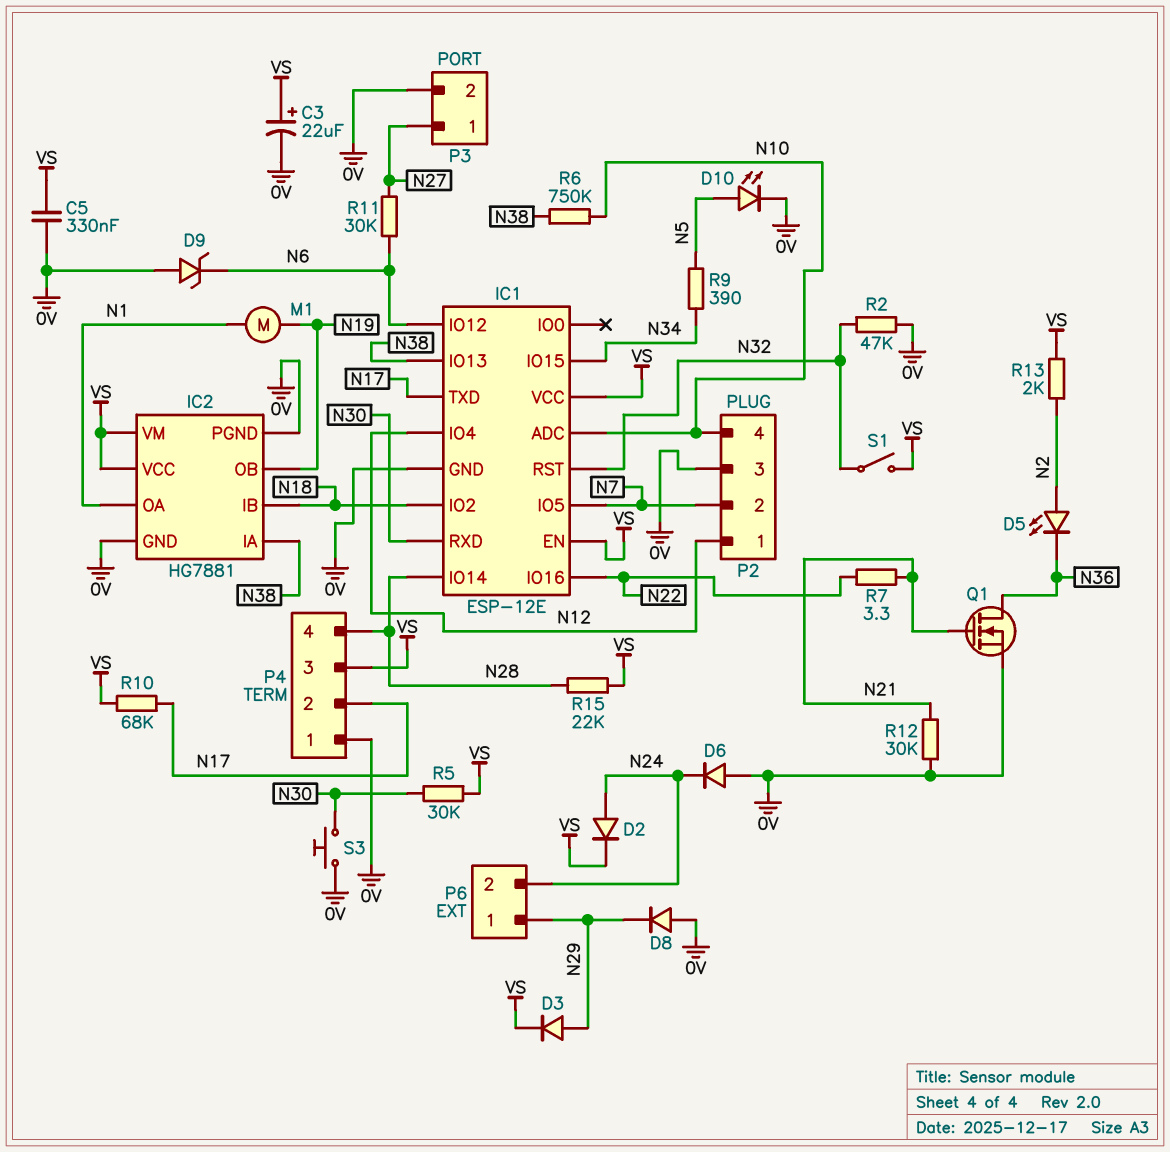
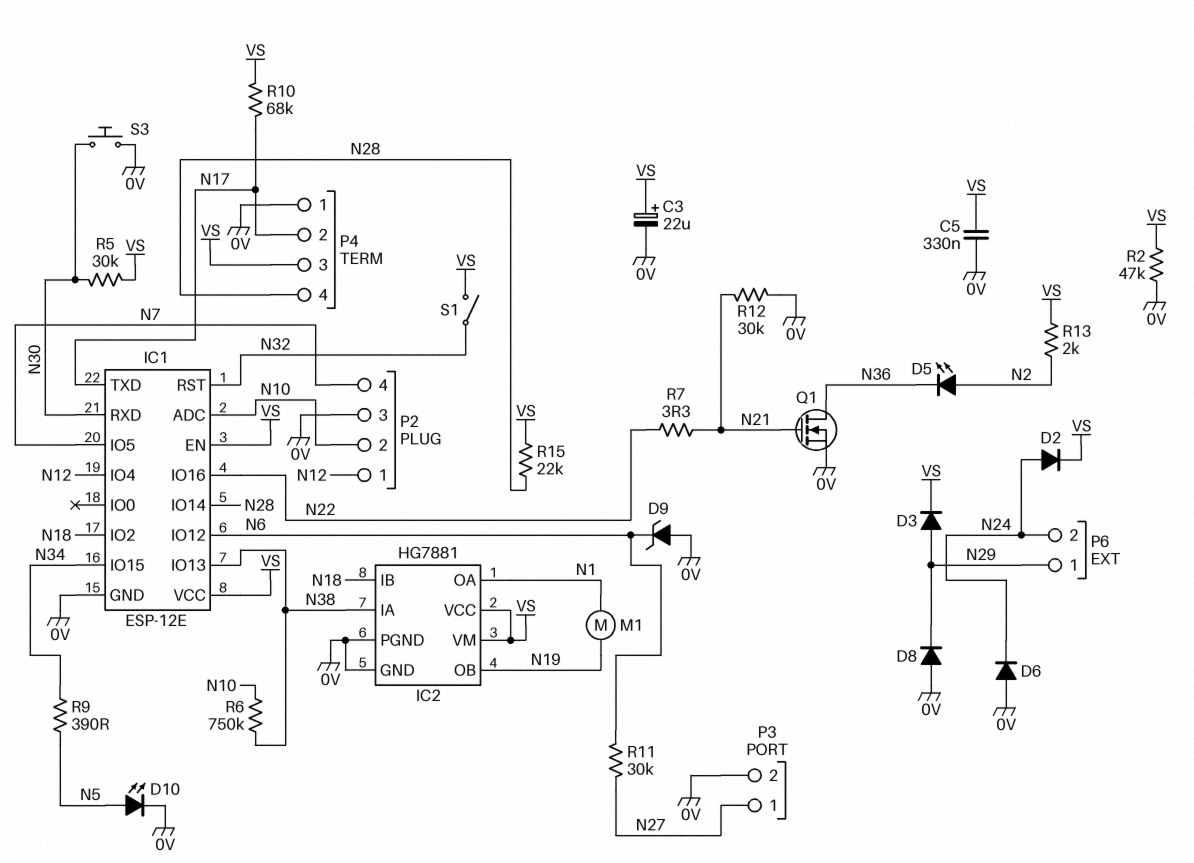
P2 pin 2: N7 -> N10
P2 pin 4: N10 -> N7
R2: 47k (0V, N32) -> 47k (0V, VS)

